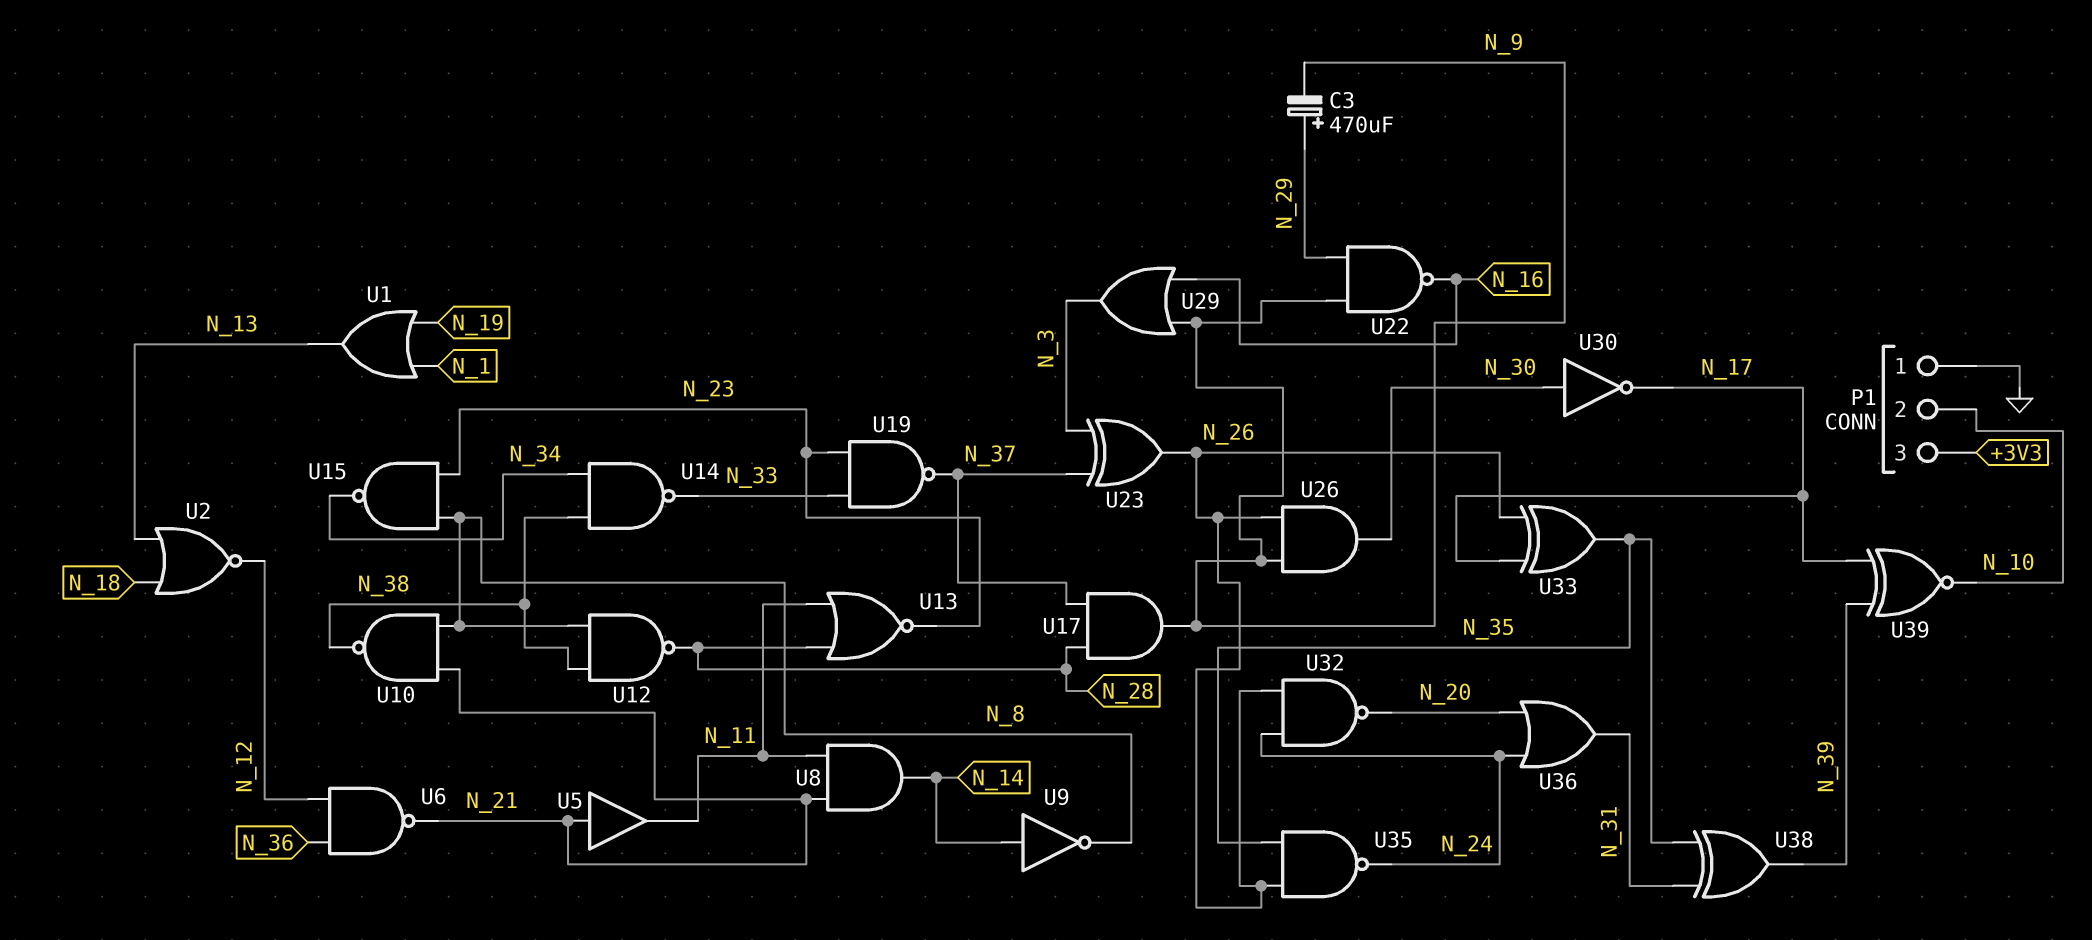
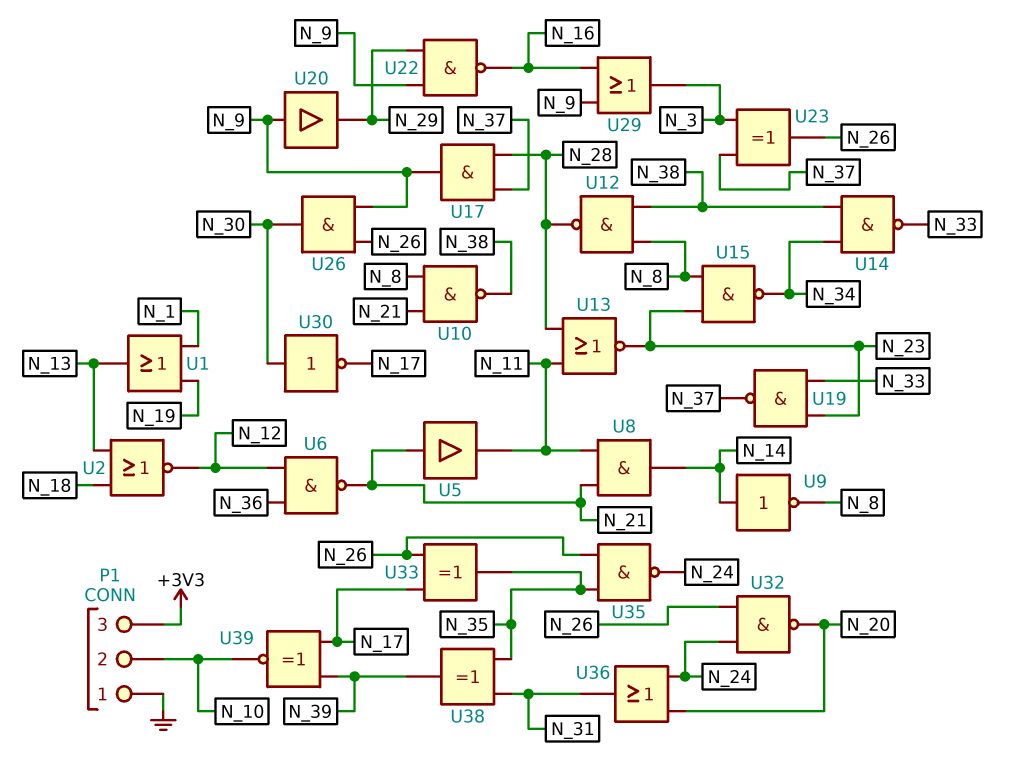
C3: 470uF (plus N_29, minus N_9) -> none
U20: none -> buffer (in N_9, out N_29)

